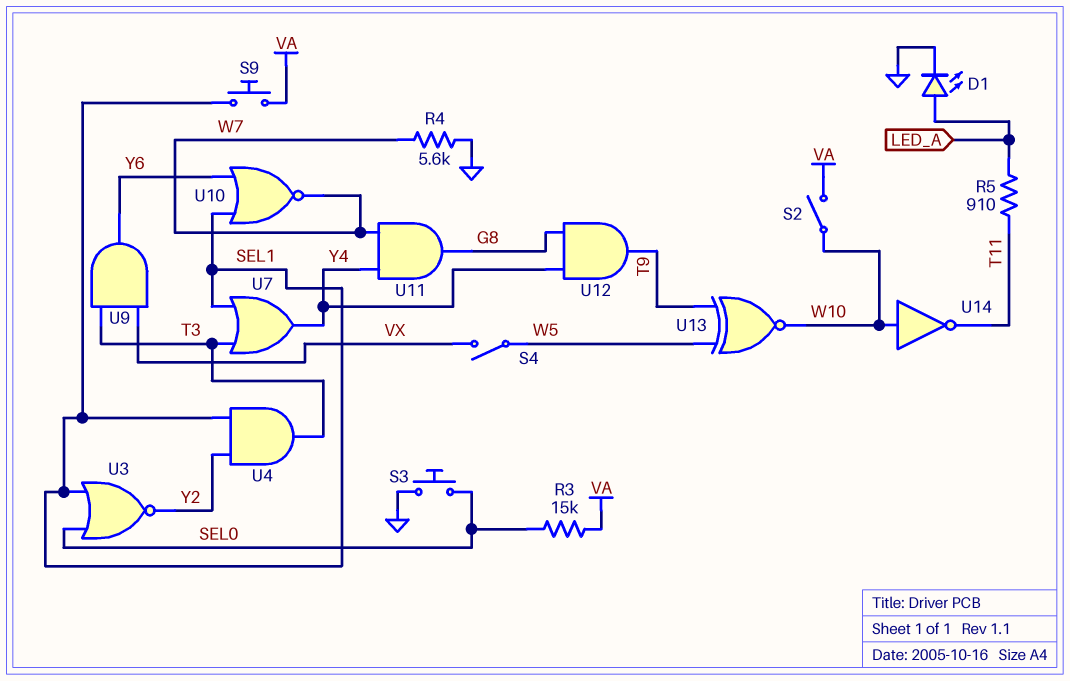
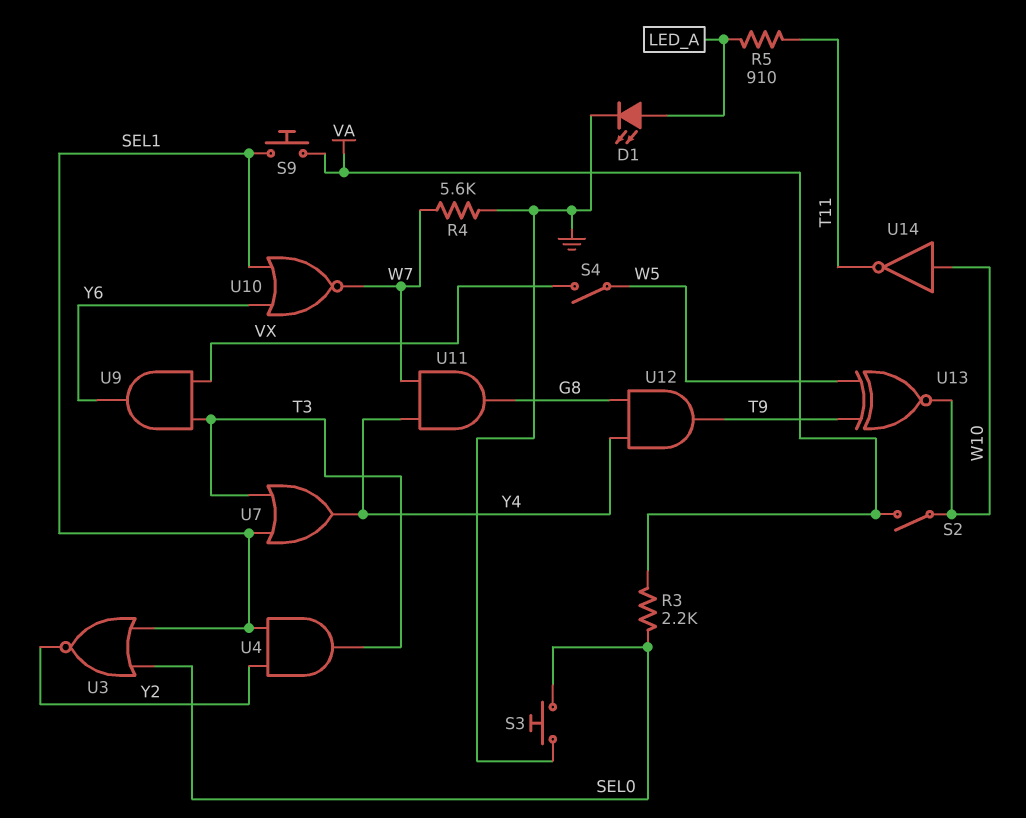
R3: 15k (SEL0, VA) -> 2.2k (SEL0, VA)

